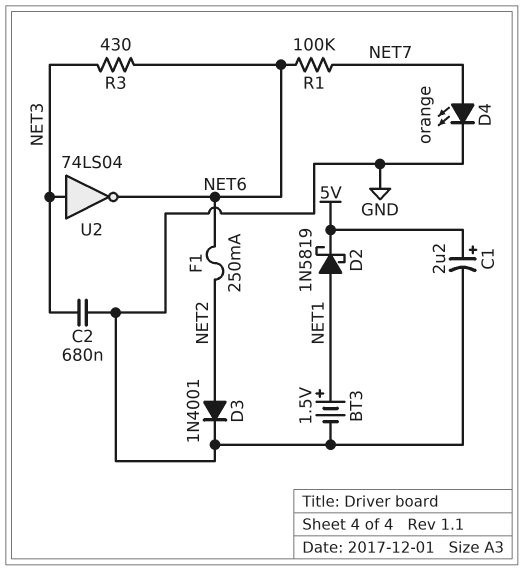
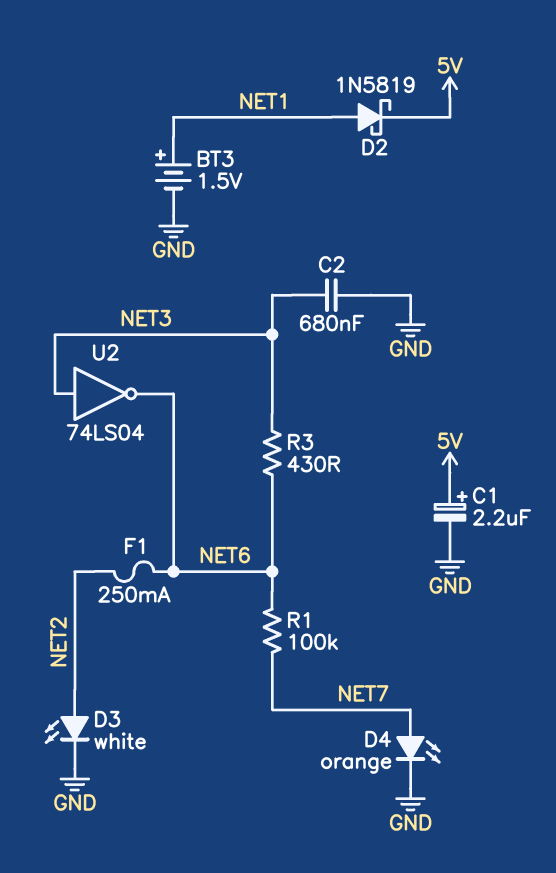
D3: diode 1N4001 (A NET2, K GND) -> LED white (A NET2, K GND)

